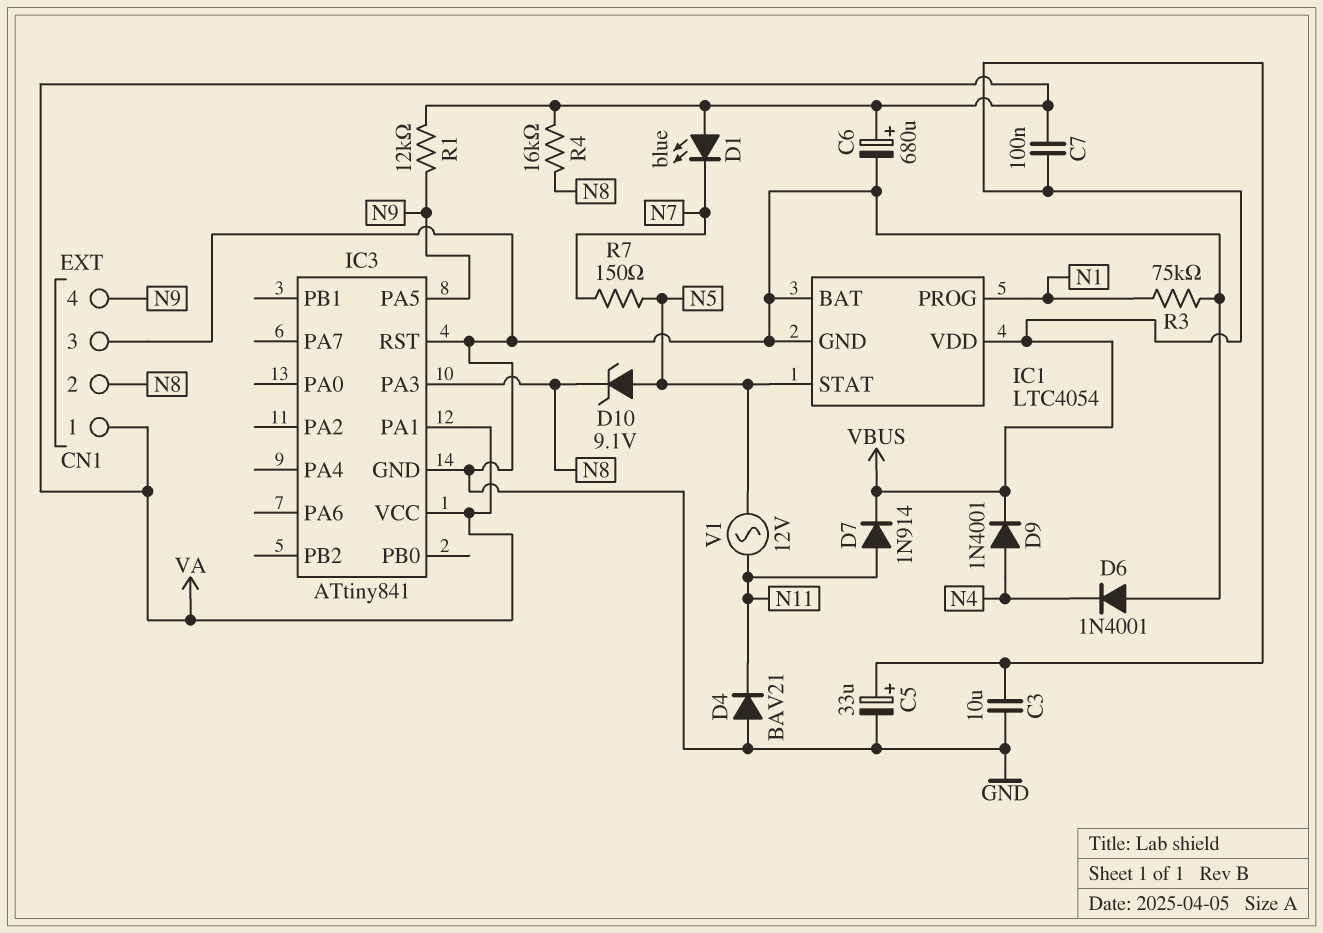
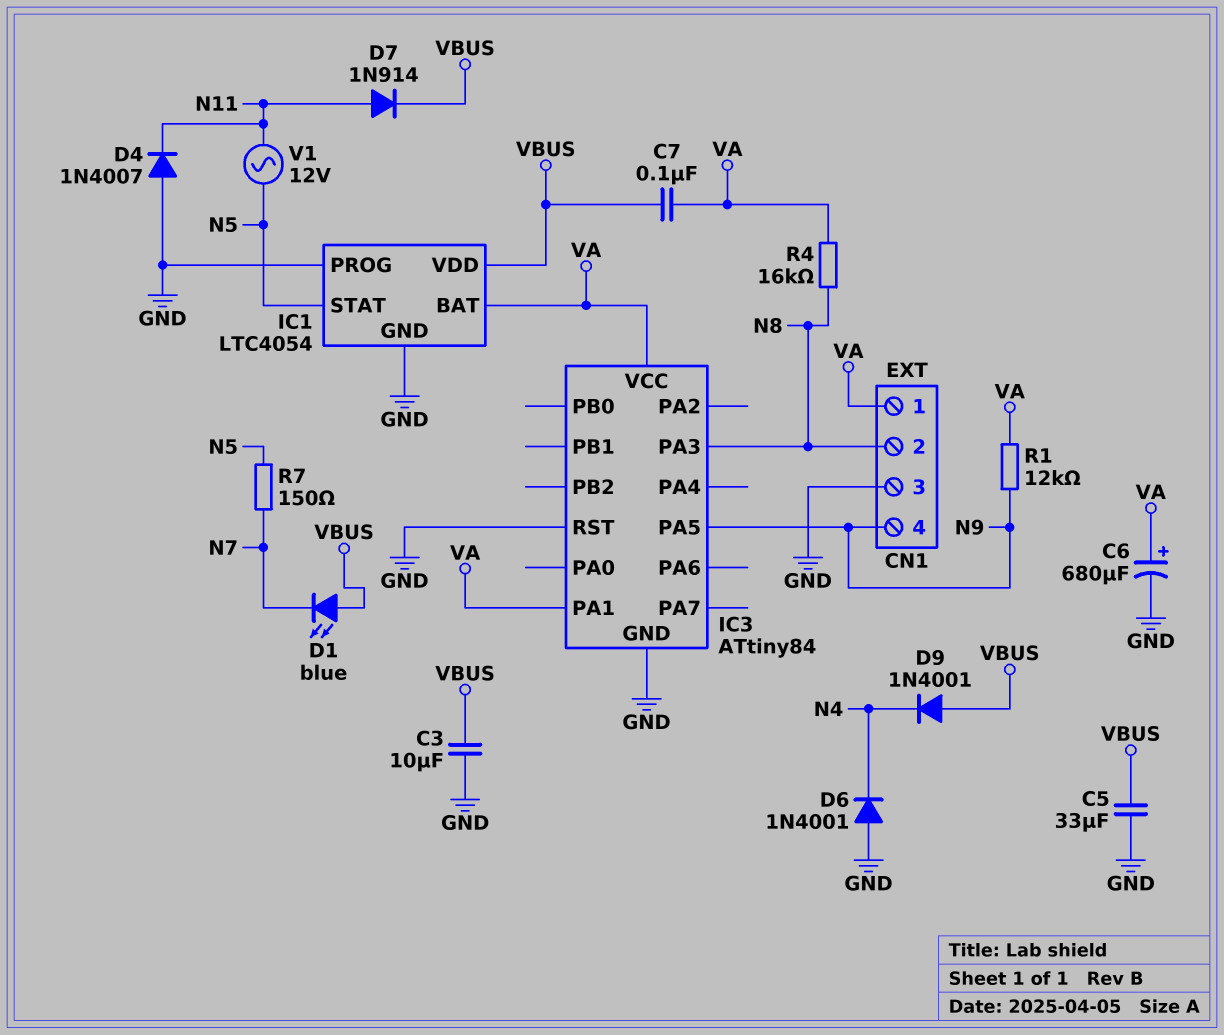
C5: 33uF (plus VBUS, minus GND) -> 33uF (GND, VBUS)
D1: LED blue (A VA, K N7) -> LED blue (A VBUS, K N7)
D4: diode BAV21 (A GND, K N11) -> diode 1N4007 (A GND, K N11)
D9: diode 1N4001 (A N4, K VBUS) -> diode 1N4001 (A VBUS, K N4)
D10: zener 9.1V (A N5, K N8) -> none
IC1 pin BAT: GND -> VA
IC1 pin PROG: N1 -> GND
IC3: ATtiny841 -> ATtiny84
R3: 75k (GND, N1) -> none

